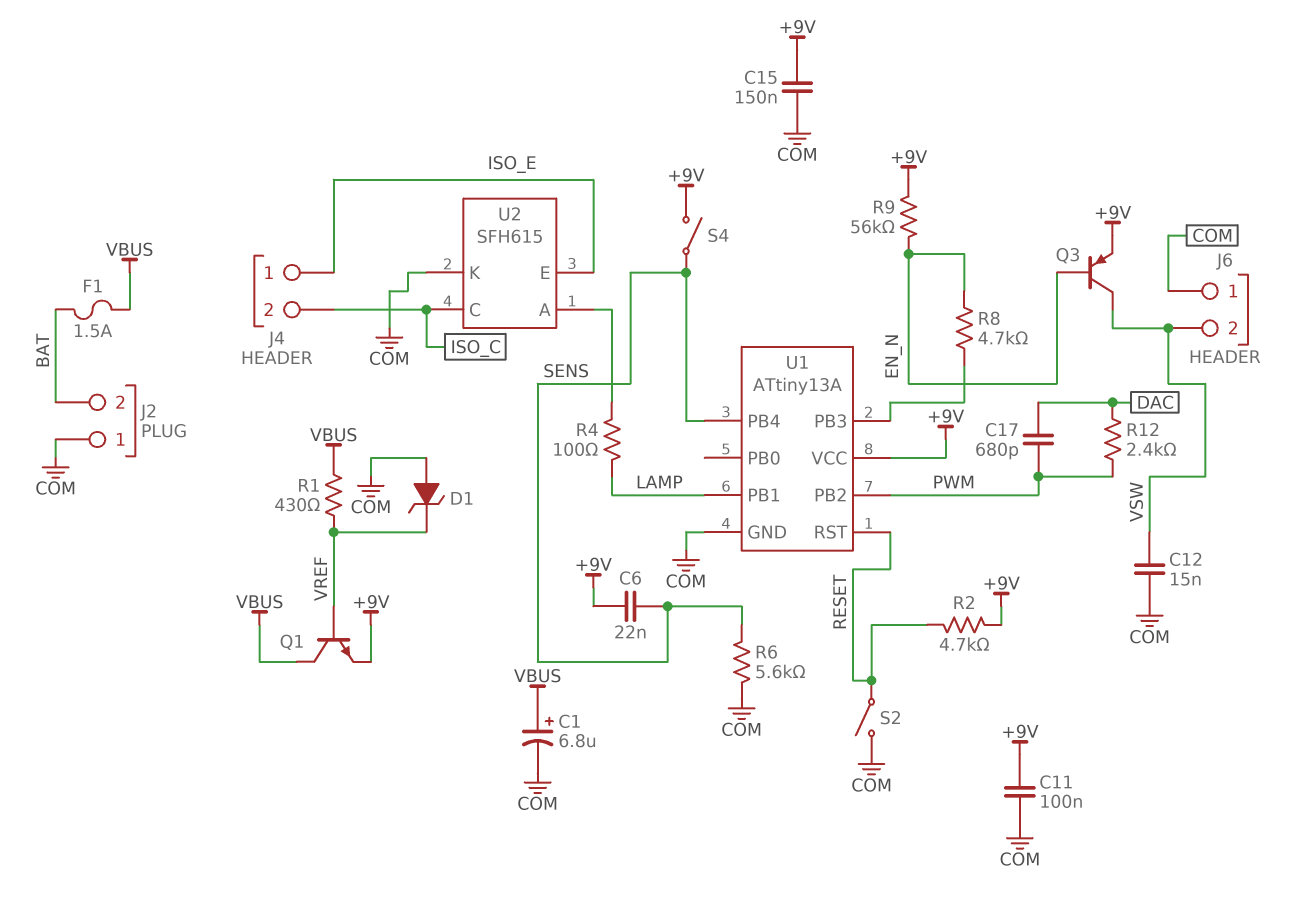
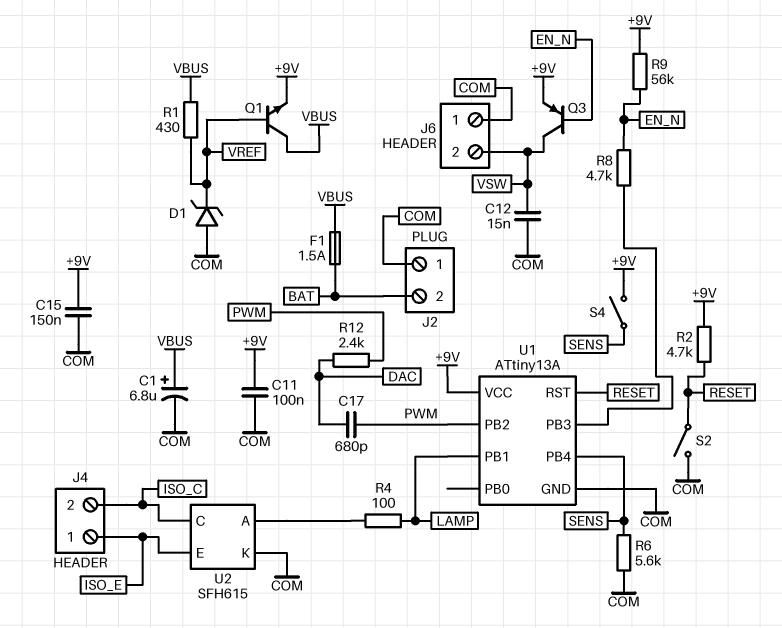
C6: 22nF (+9V, SENS) -> none

